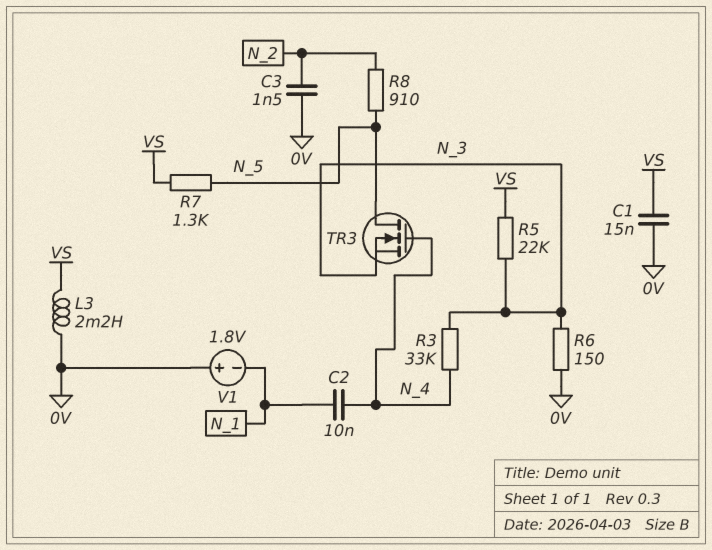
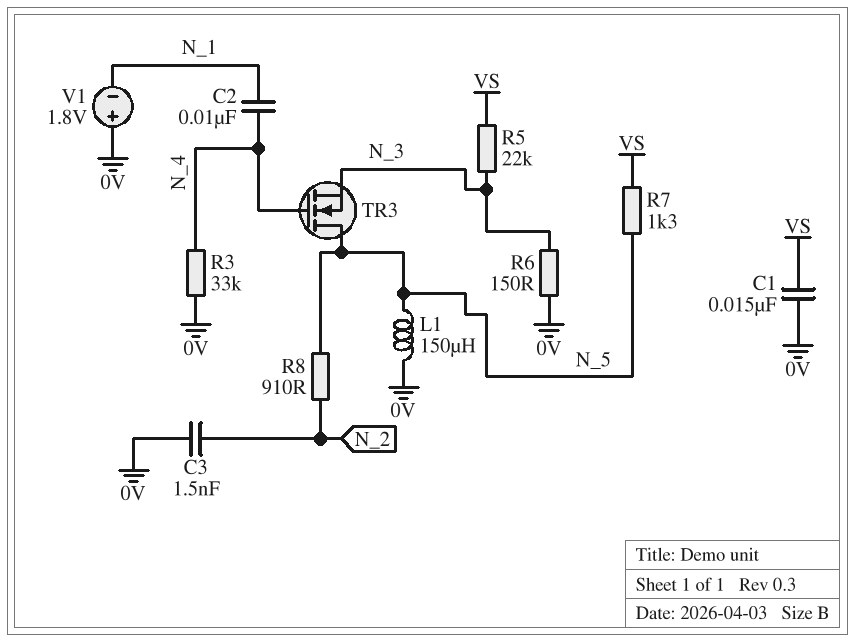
L1: none -> 150uH (0V, N_5)
L3: 2.2mH (0V, VS) -> none
R3: 33k (N_3, N_4) -> 33k (0V, N_4)

